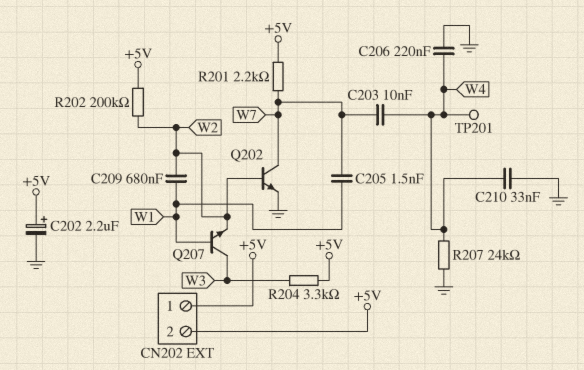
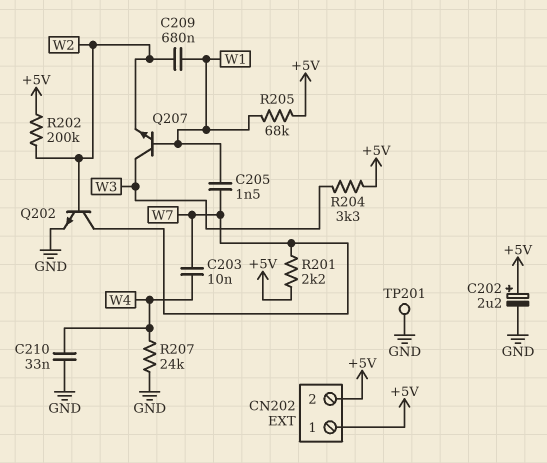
C206: 220nF (GND, W4) -> none
R205: none -> 68k (+5V, W1)
TP201: test point (W4) -> test point (GND)

